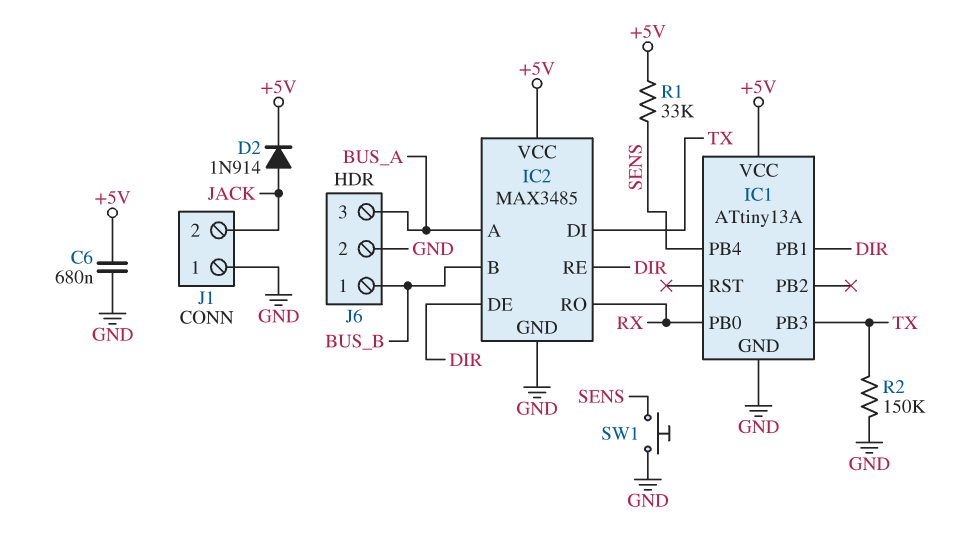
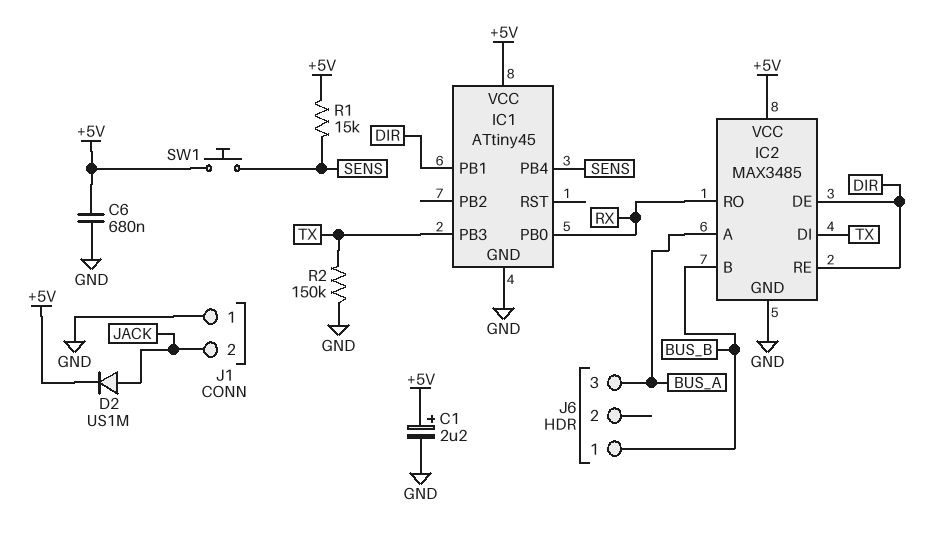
C1: none -> 2.2uF (plus +5V, minus GND)
D2: diode 1N914 (A JACK, K +5V) -> diode US1M (A JACK, K +5V)
IC1: ATtiny13A -> ATtiny45
J6 pin 2: GND -> none
R1: 33k (+5V, SENS) -> 15k (+5V, SENS)
SW1: button (GND, SENS) -> button (+5V, SENS)

